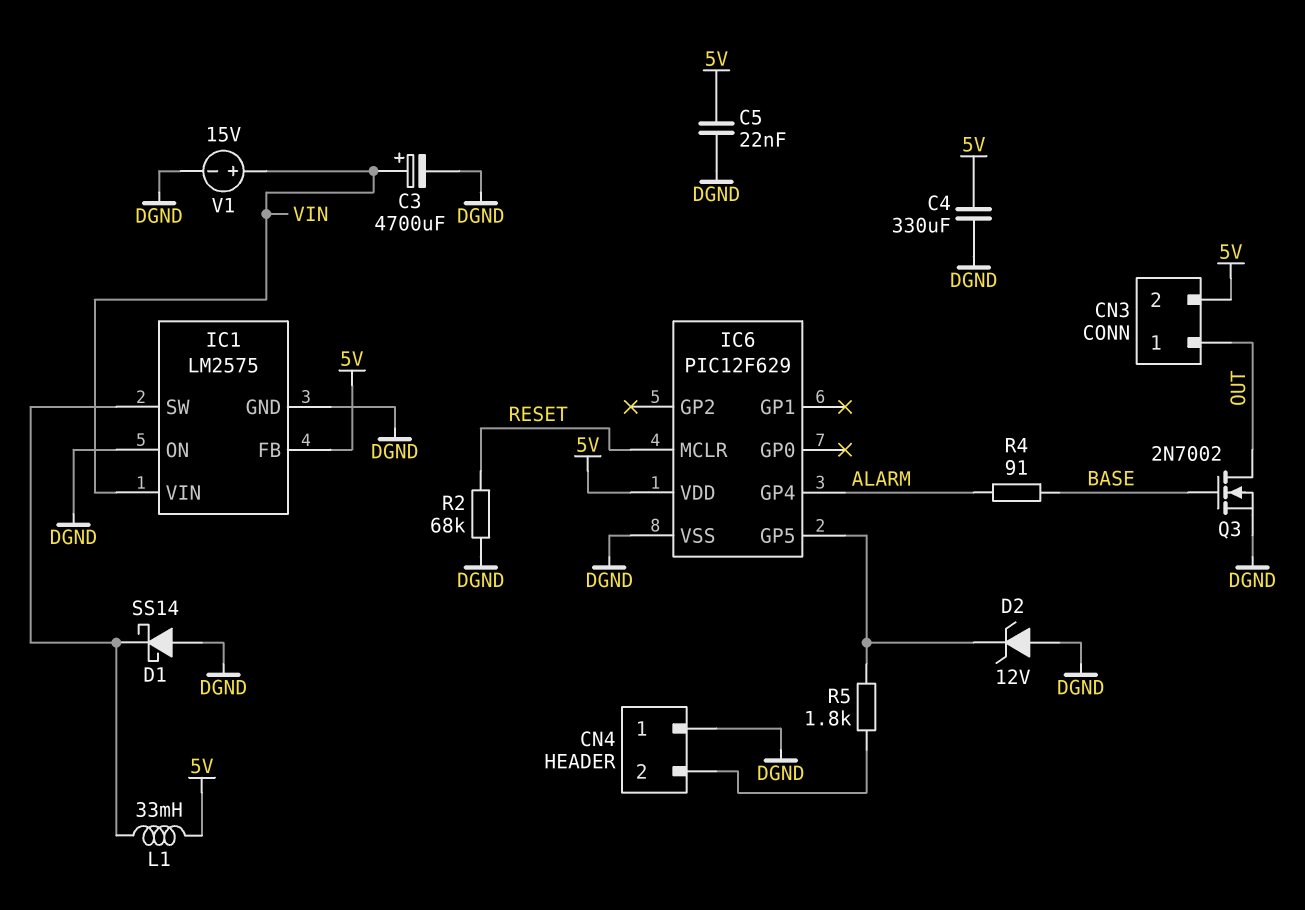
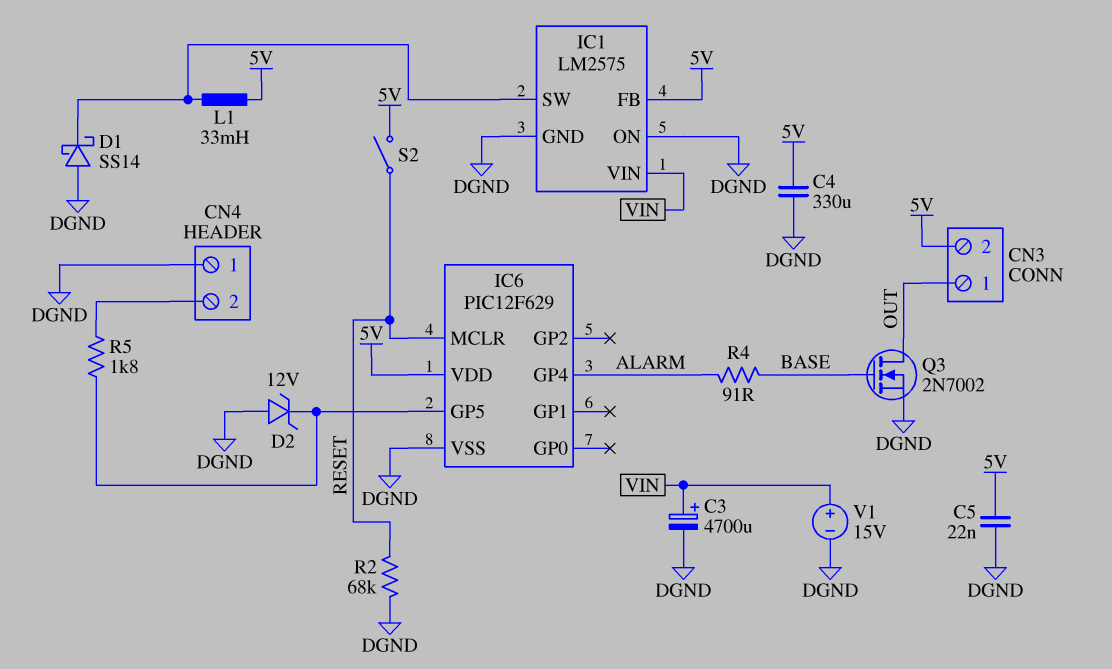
S2: none -> switch (5V, RESET)

